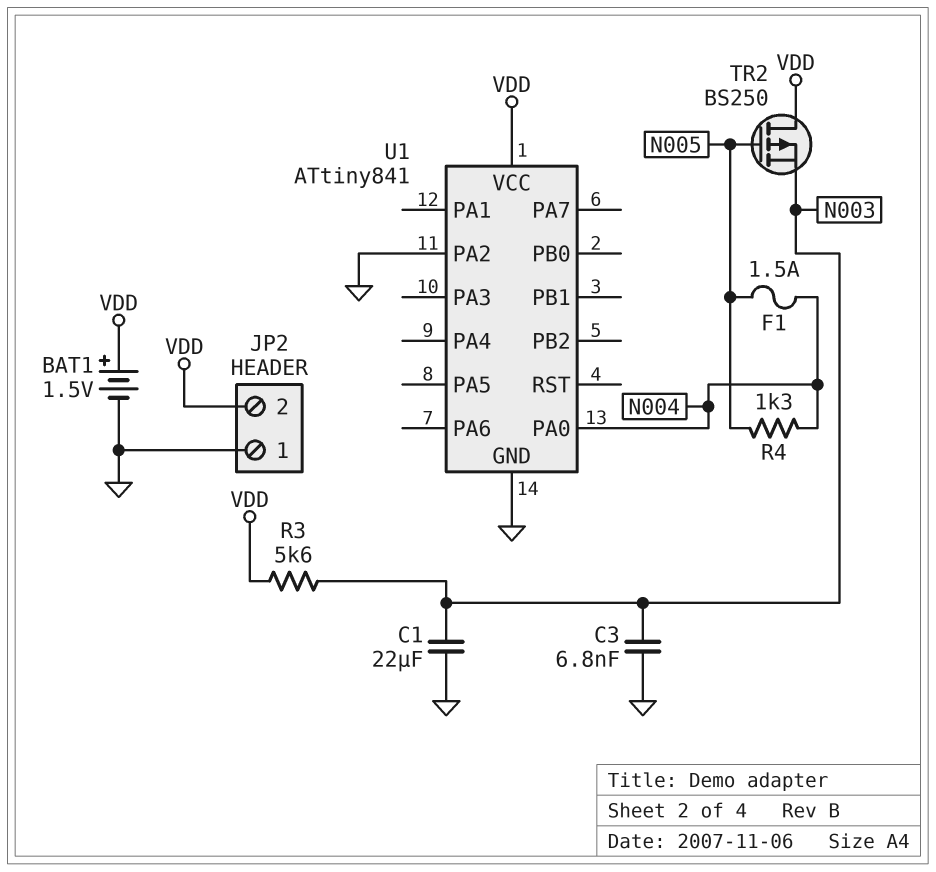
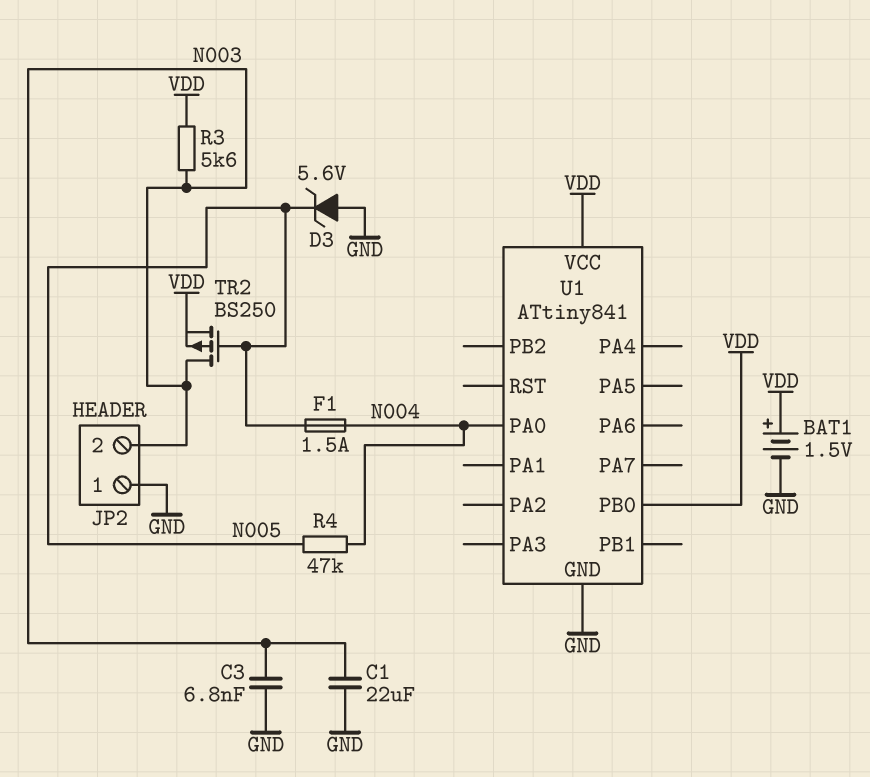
D3: none -> zener 5.6V (A GND, K N005)
JP2 pin 2: VDD -> N003
R4: 1.3k (N004, N005) -> 47k (N004, N005)
TR2: PMOS BS250 (G N005, D VDD, S N003) -> PMOS BS250 (G N005, D N003, S VDD)
U1 pin PA2: GND -> none
U1 pin PB0: none -> VDD

